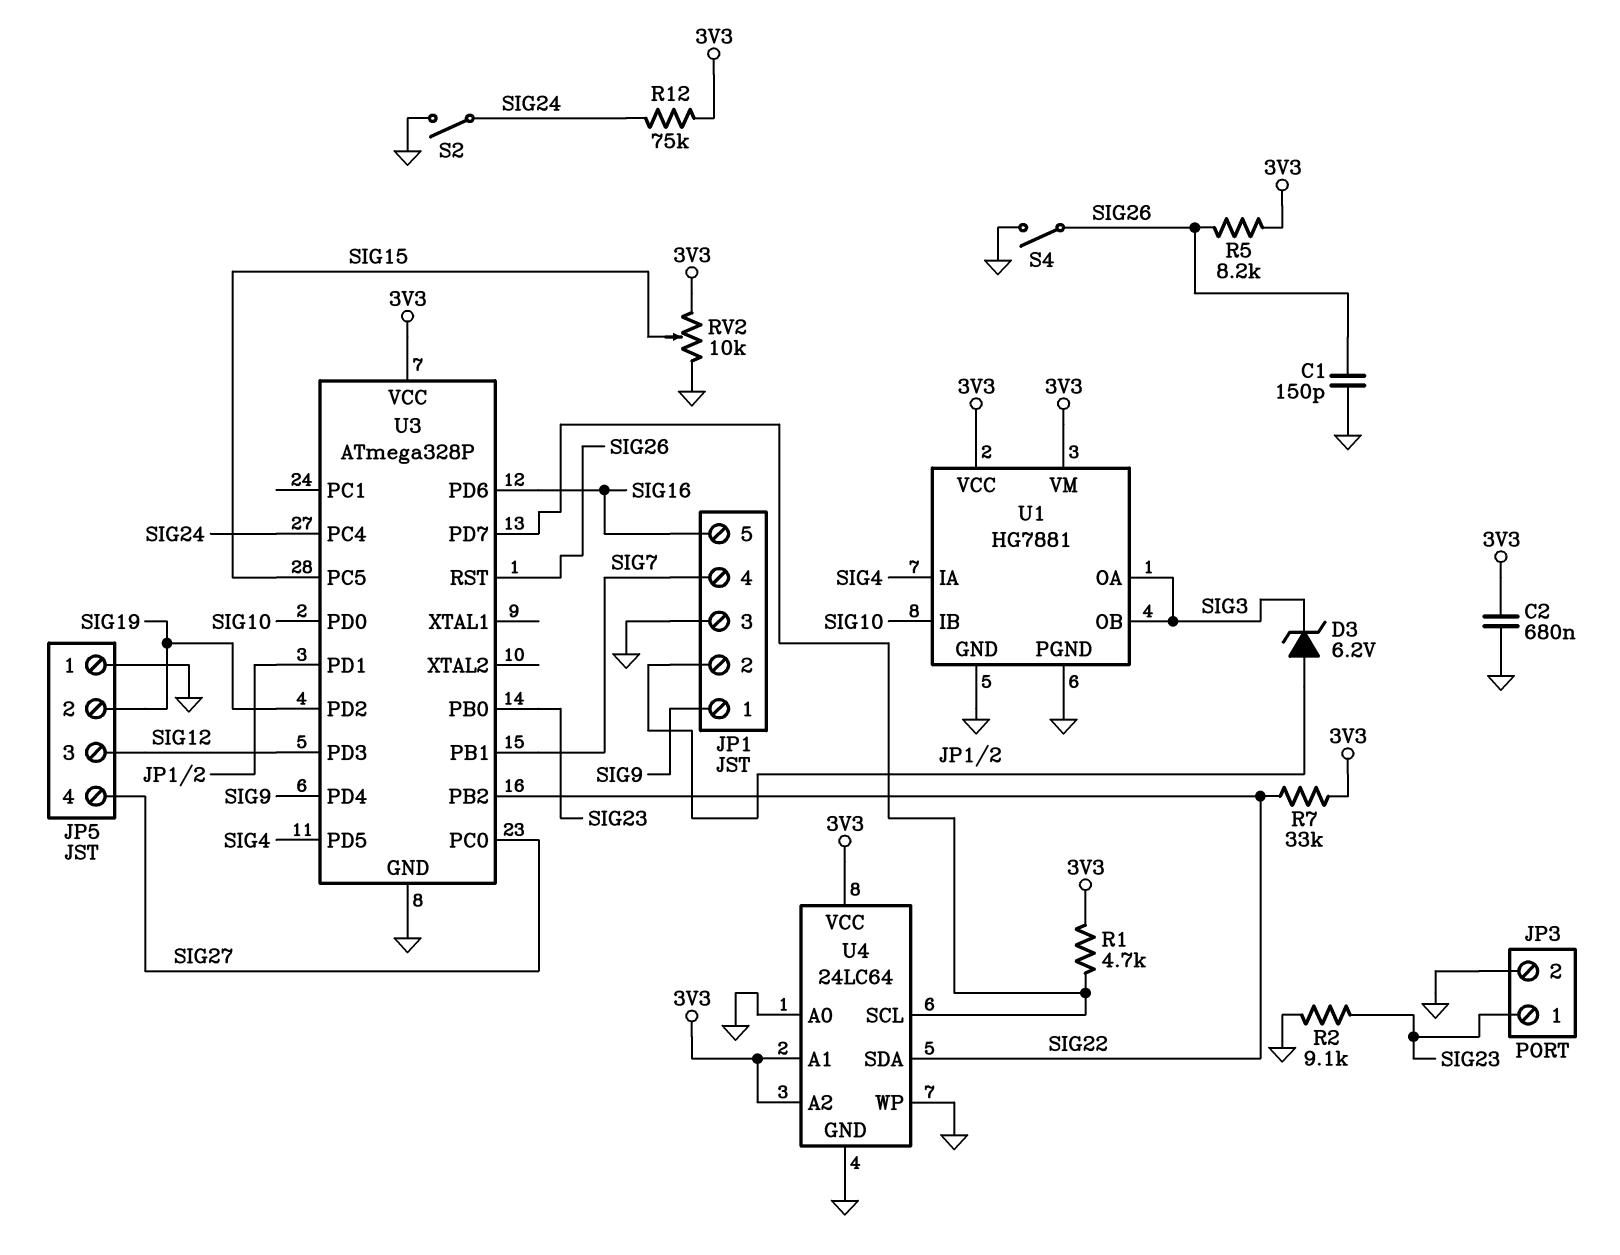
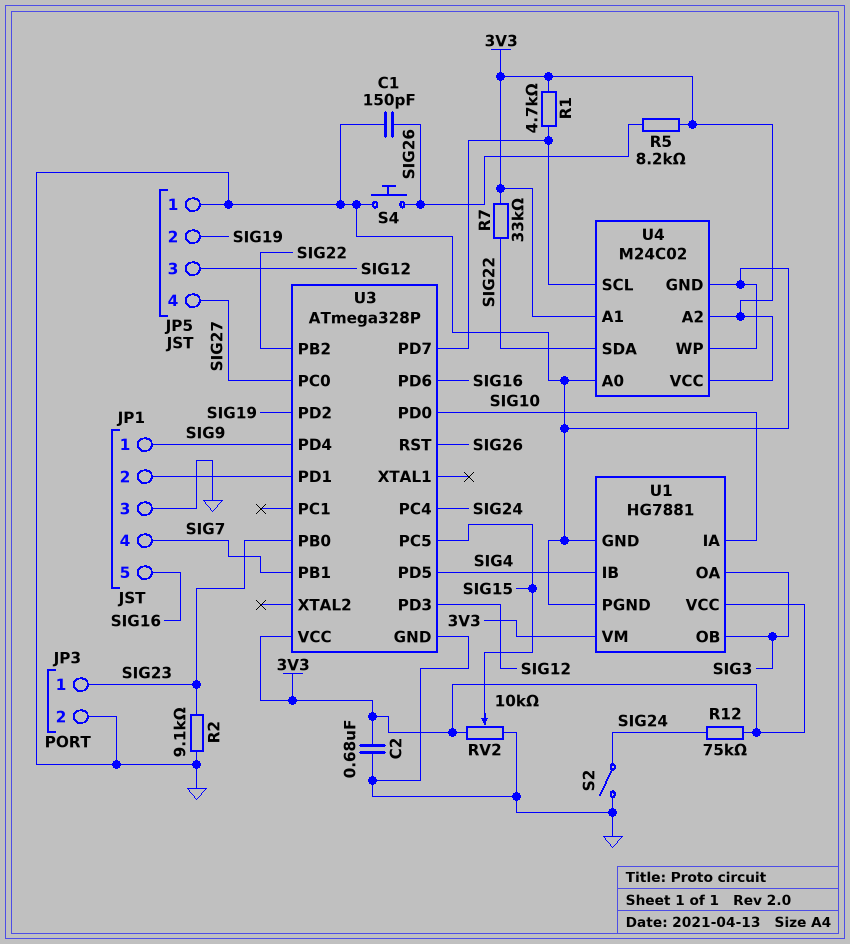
D3: zener 6.2V (A JP1/2, K SIG3) -> none
S4: switch (GND, SIG26) -> button (GND, SIG26)
U1 pin IA: SIG4 -> SIG10
U1 pin IB: SIG10 -> SIG4
U4: 24LC64 -> M24C02

